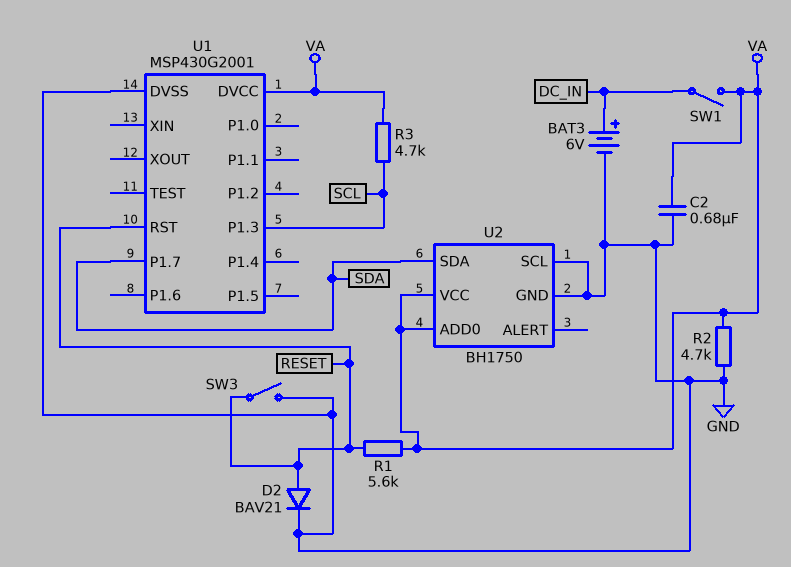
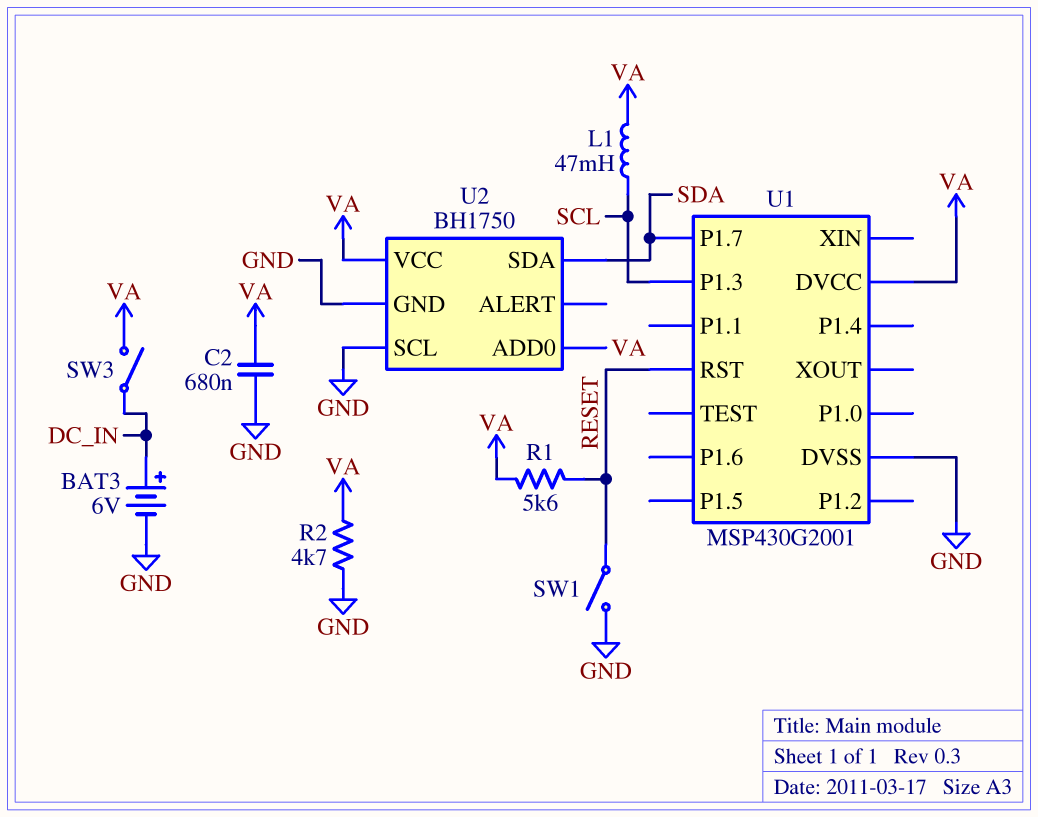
D2: diode BAV21 (A RESET, K GND) -> none
L1: none -> 47mH (SCL, VA)
R3: 4.7k (SCL, VA) -> none
SW1: switch (DC_IN, VA) -> switch (GND, RESET)
SW3: switch (GND, RESET) -> switch (DC_IN, VA)

